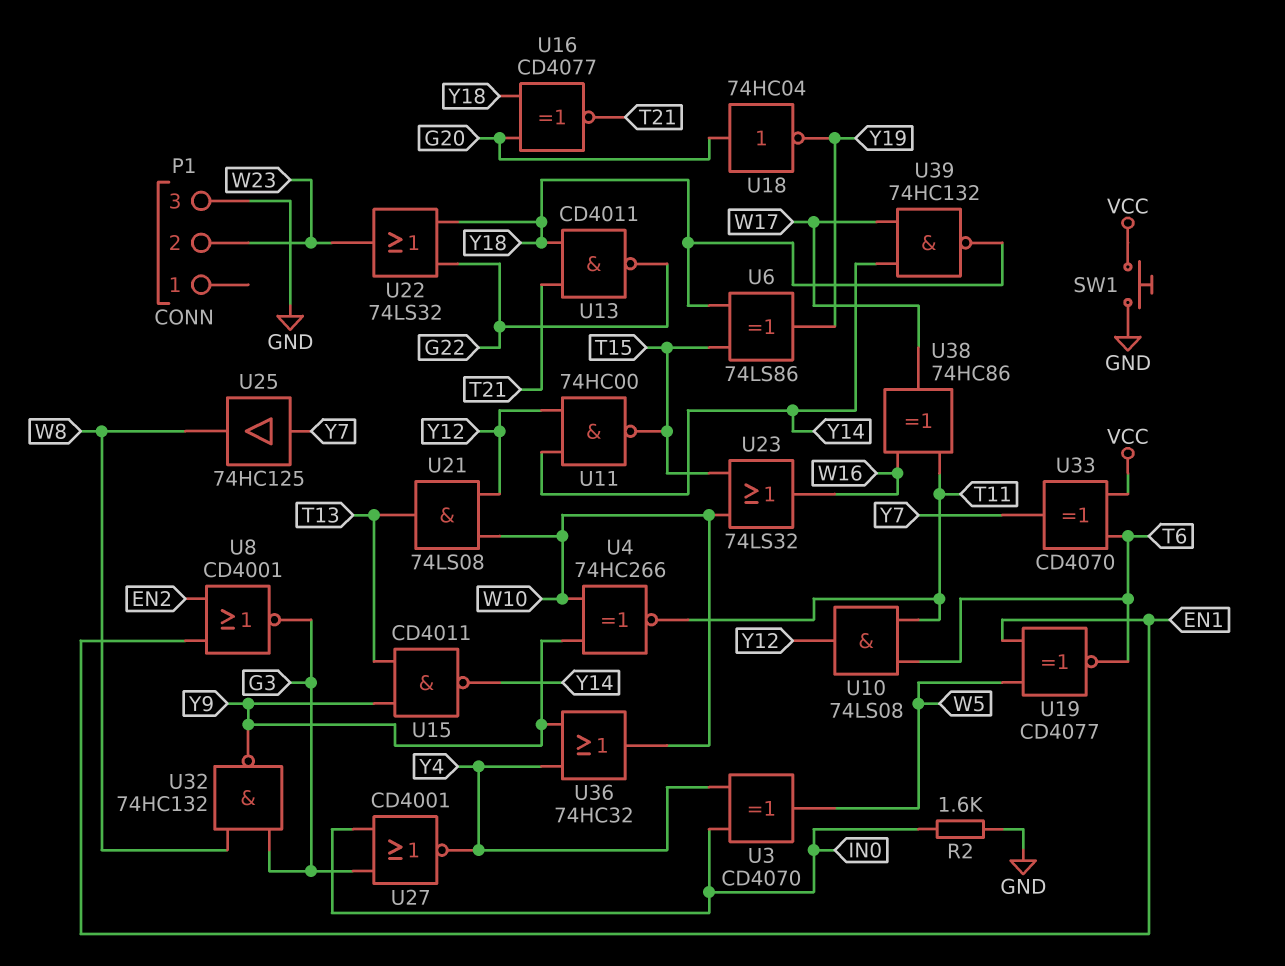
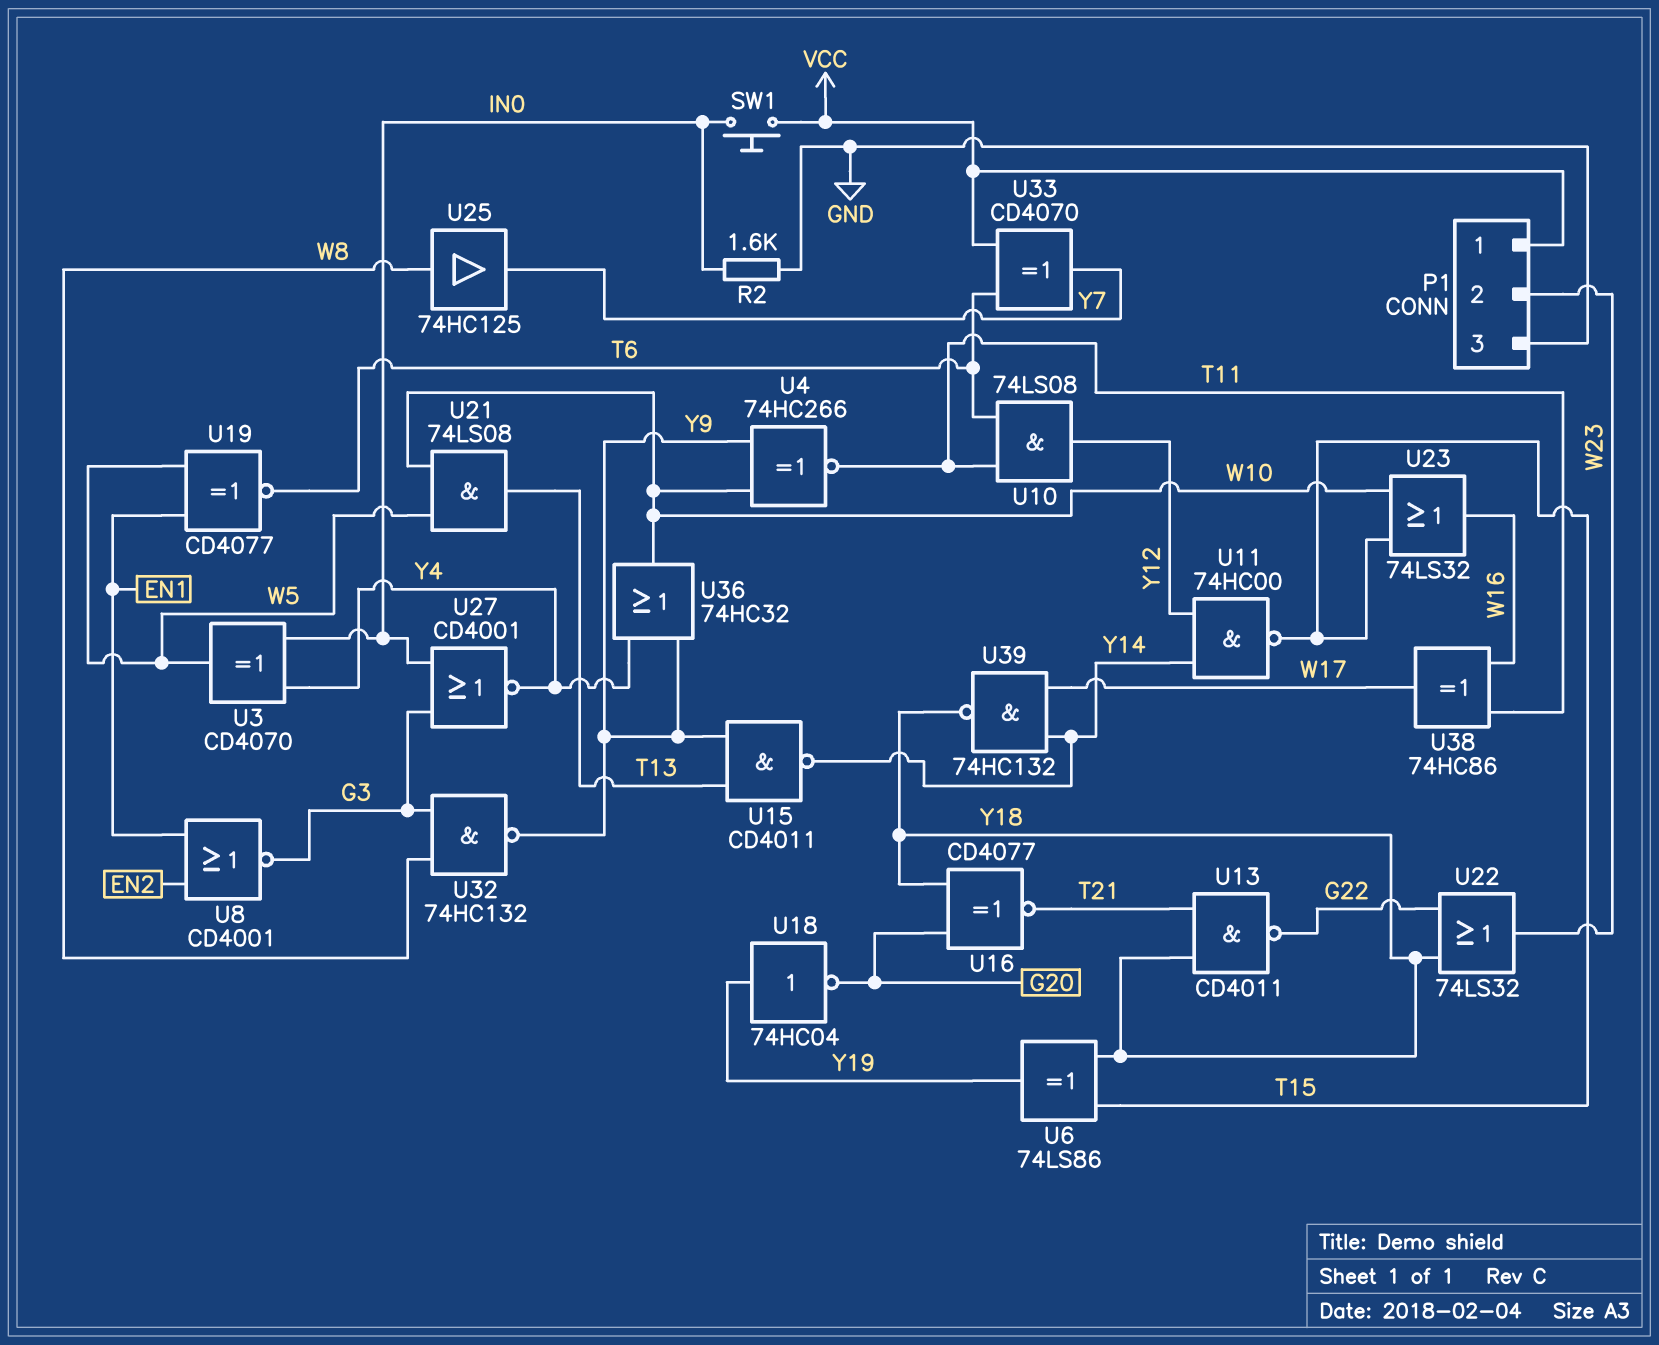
P1 pin 1: none -> VCC
SW1: button (GND, VCC) -> button (IN0, VCC)
U18: NOT 74HC04 (in G20, out Y19) -> NOT 74HC04 (in Y19, out G20)
U21: AND 74LS08 (in W10, in Y12, out T13) -> AND 74LS08 (in W5, in W10, out T13)
U25: buffer 74HC125 (in Y7, out W8) -> buffer 74HC125 (in W8, out Y7)

